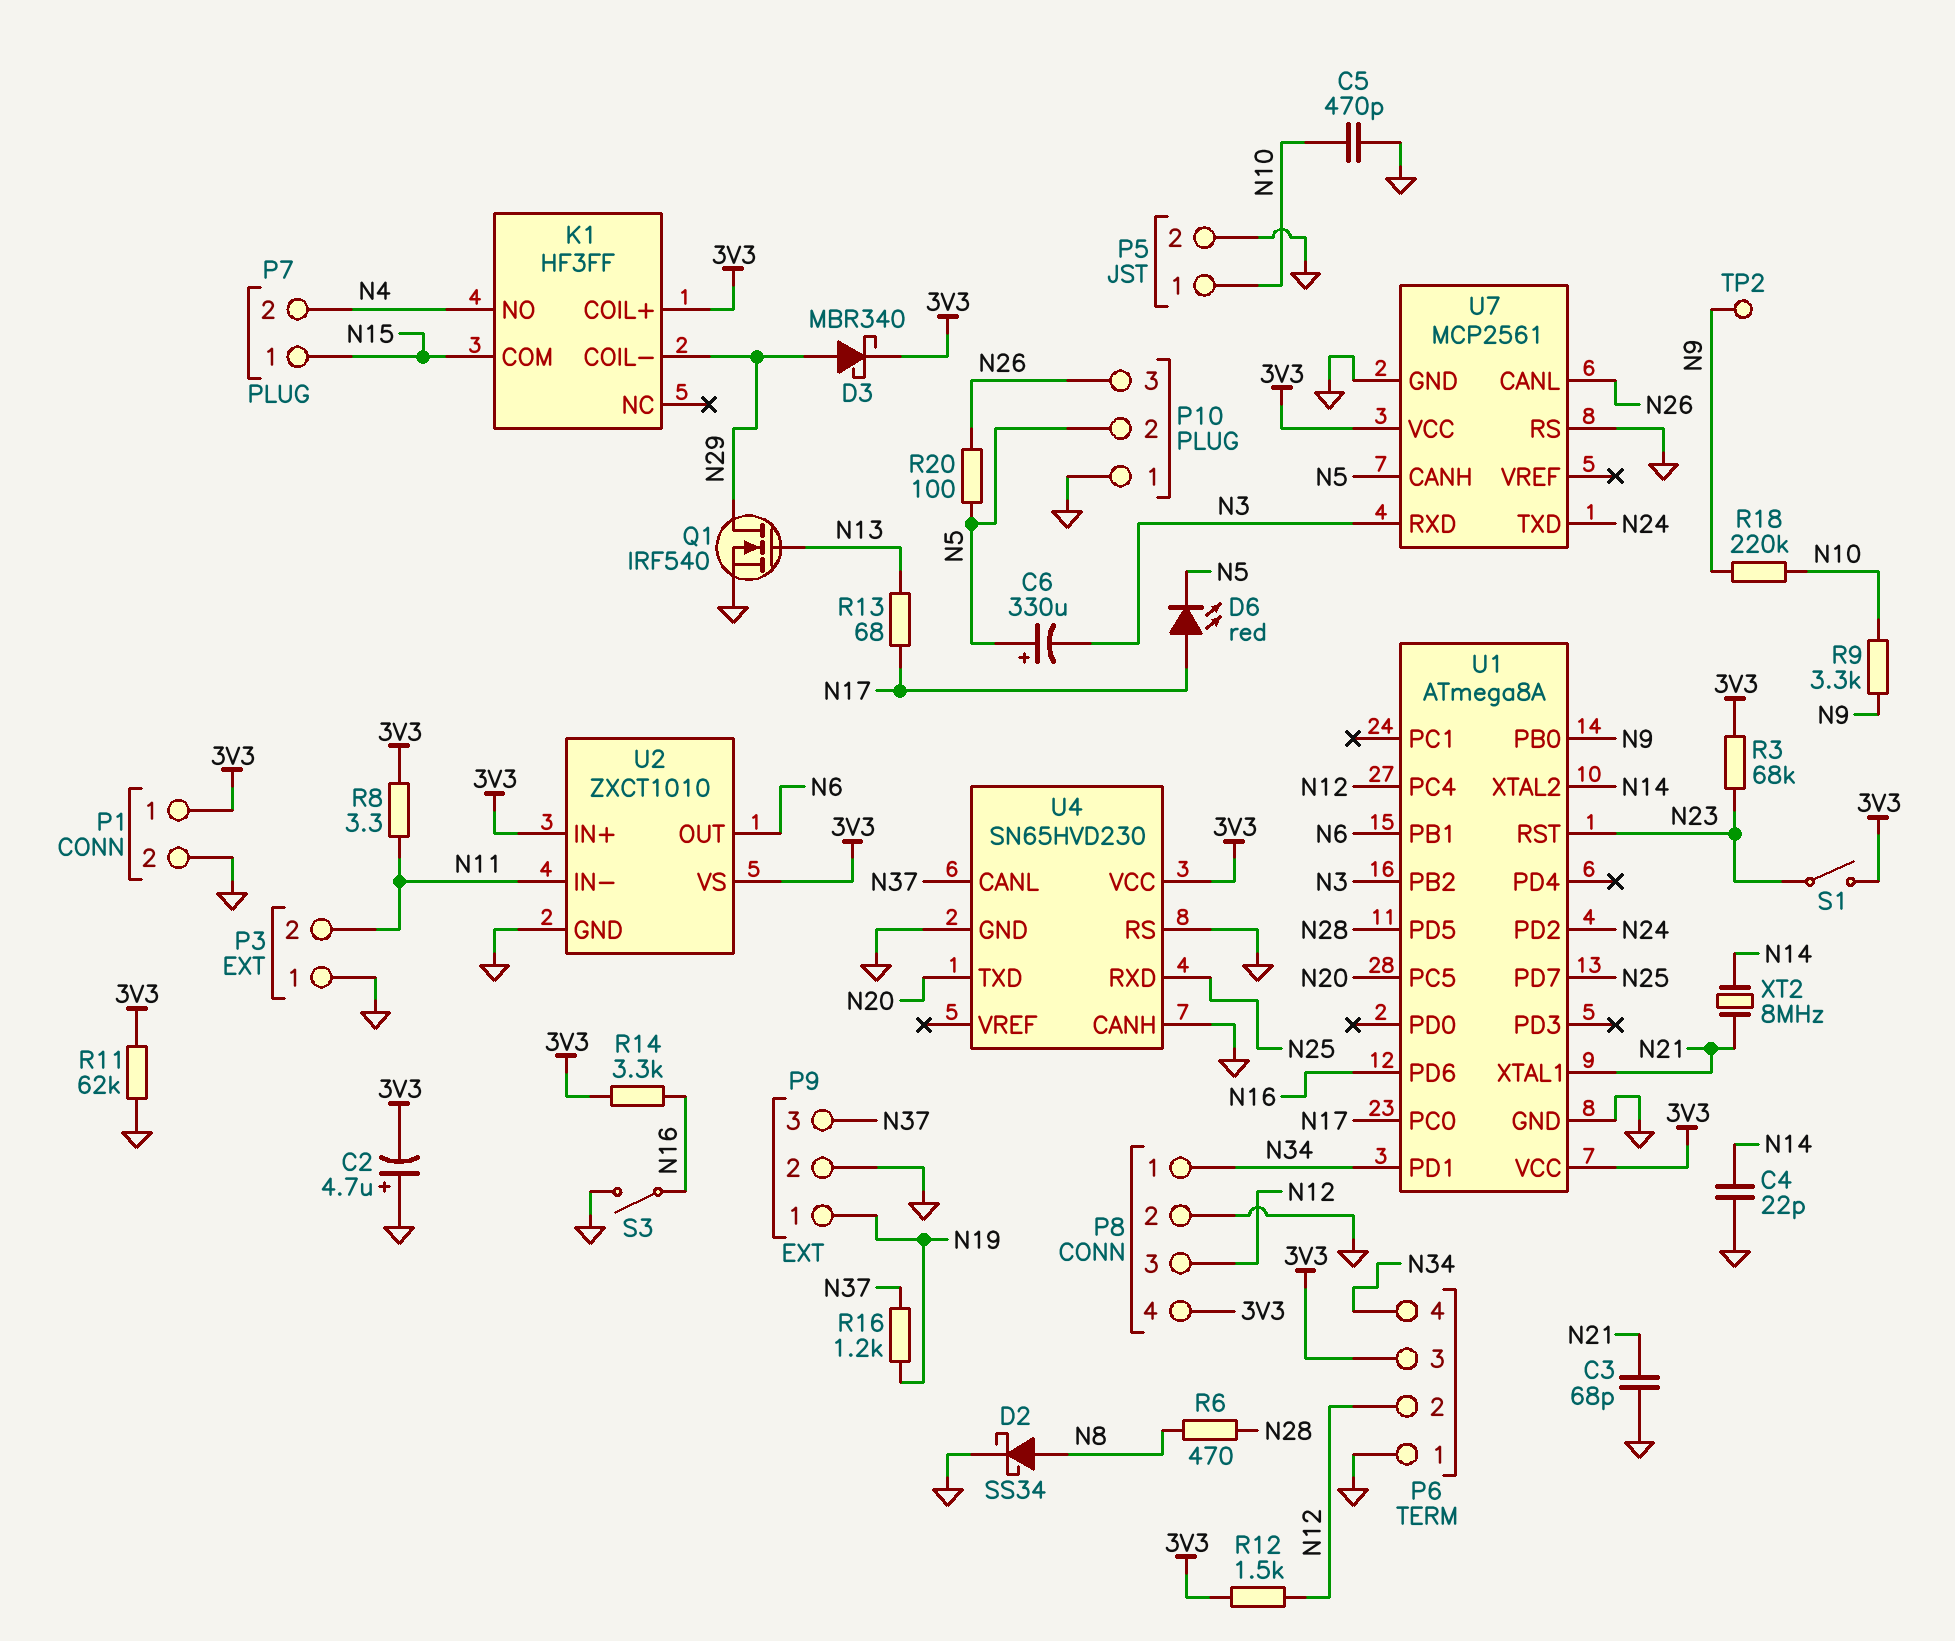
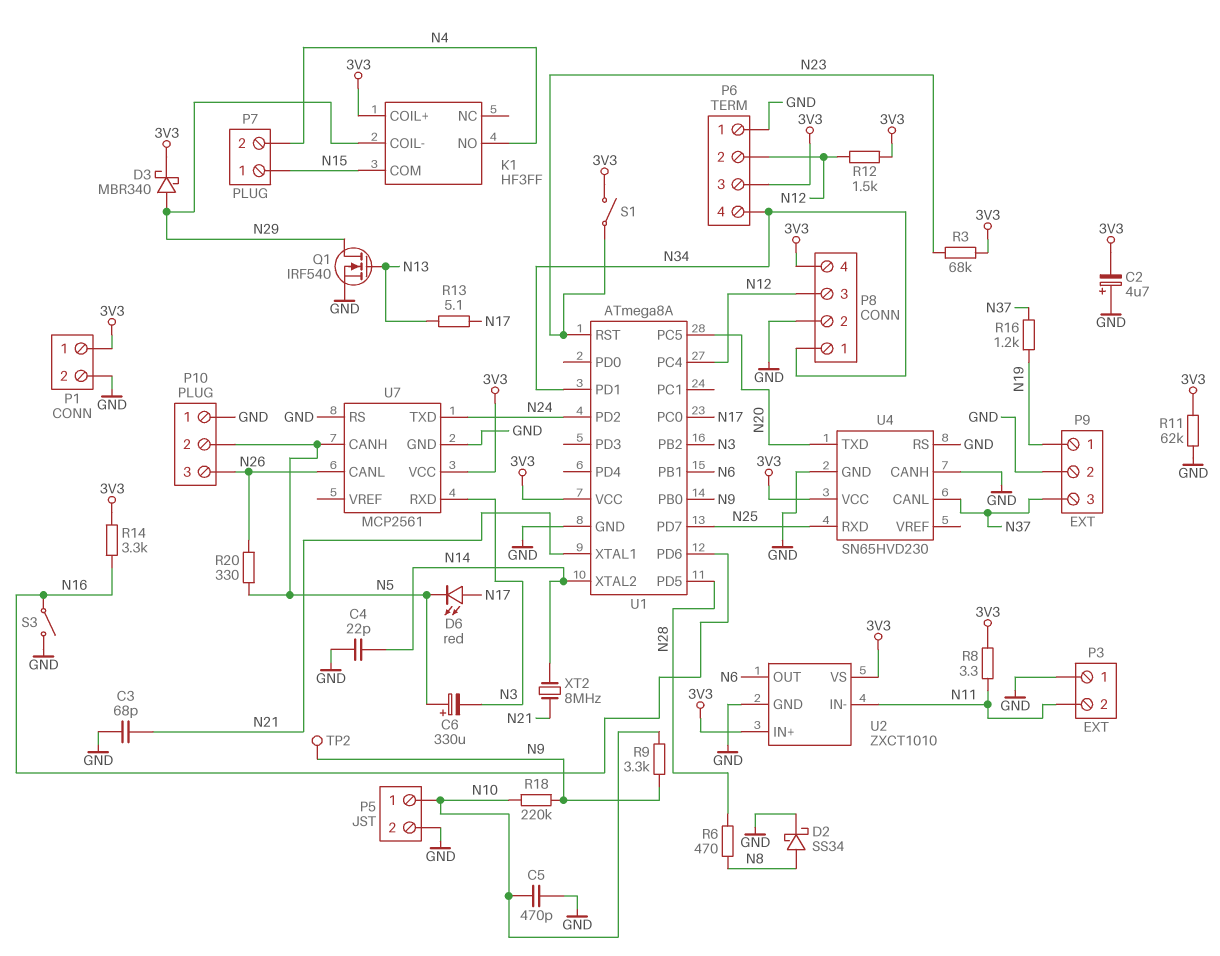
R13: 68 (N13, N17) -> 5.1 (N13, N17)
R20: 100 (N5, N26) -> 330 (N5, N26)

